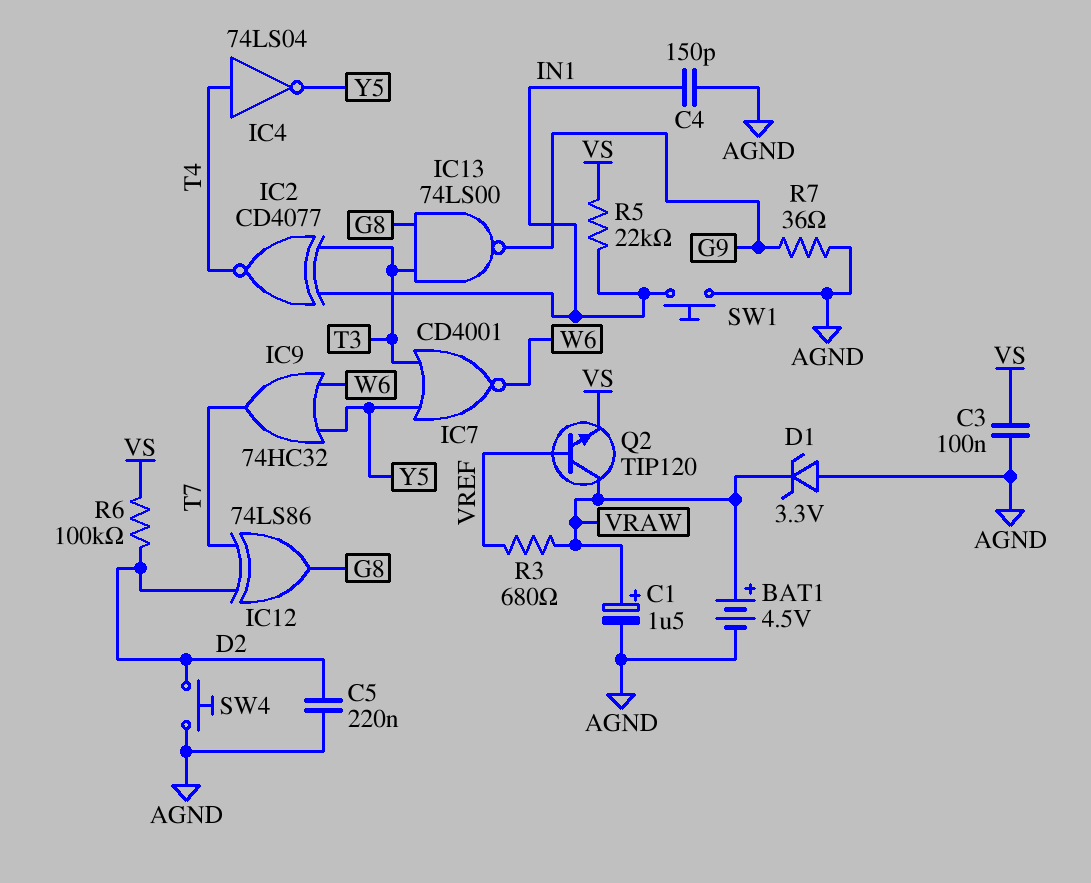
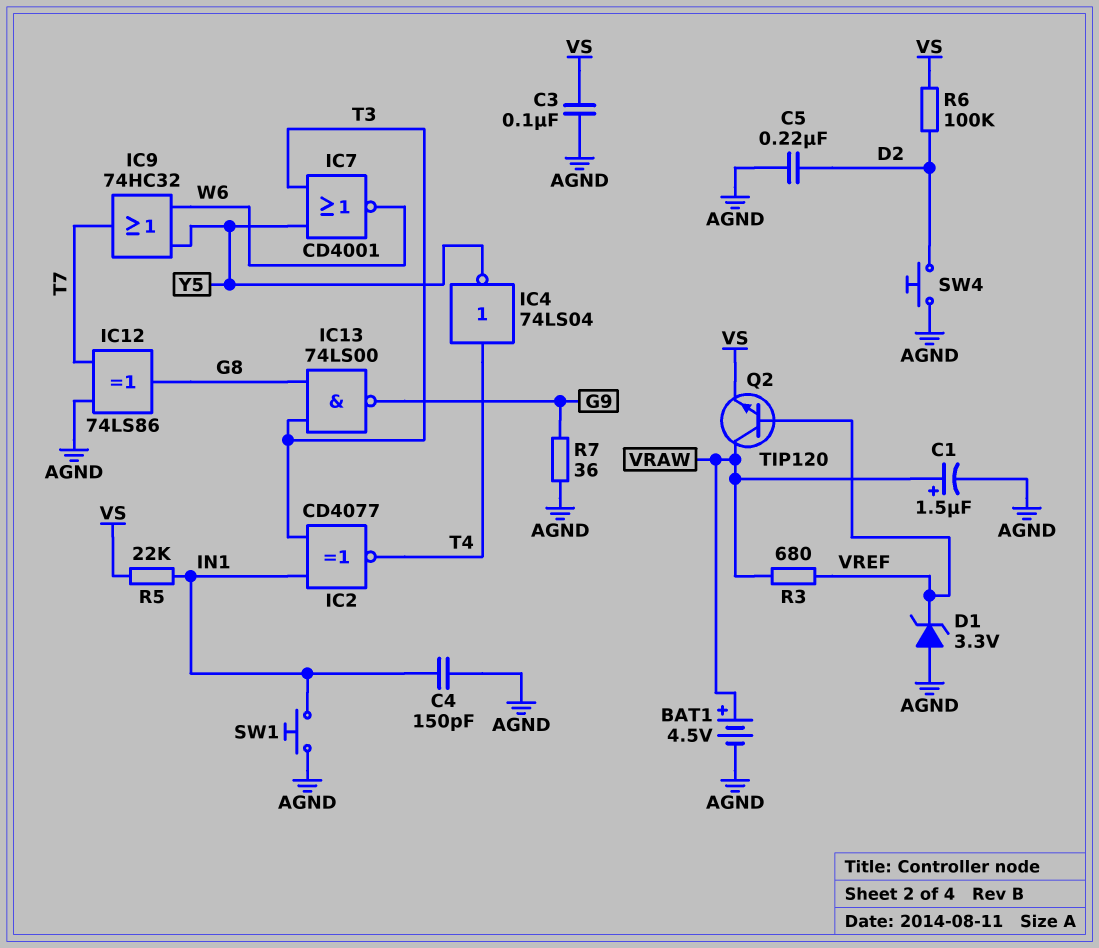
D1: zener 3.3V (A AGND, K VRAW) -> zener 3.3V (A AGND, K VREF)
IC12: XOR 74LS86 (in D2, in T7, out G8) -> XOR 74LS86 (in AGND, in T7, out G8)

